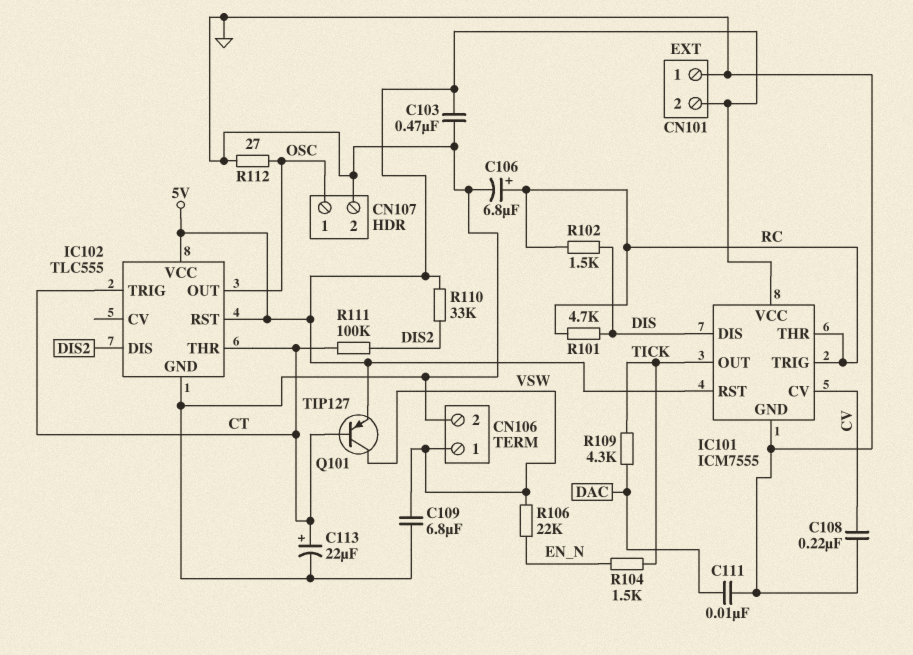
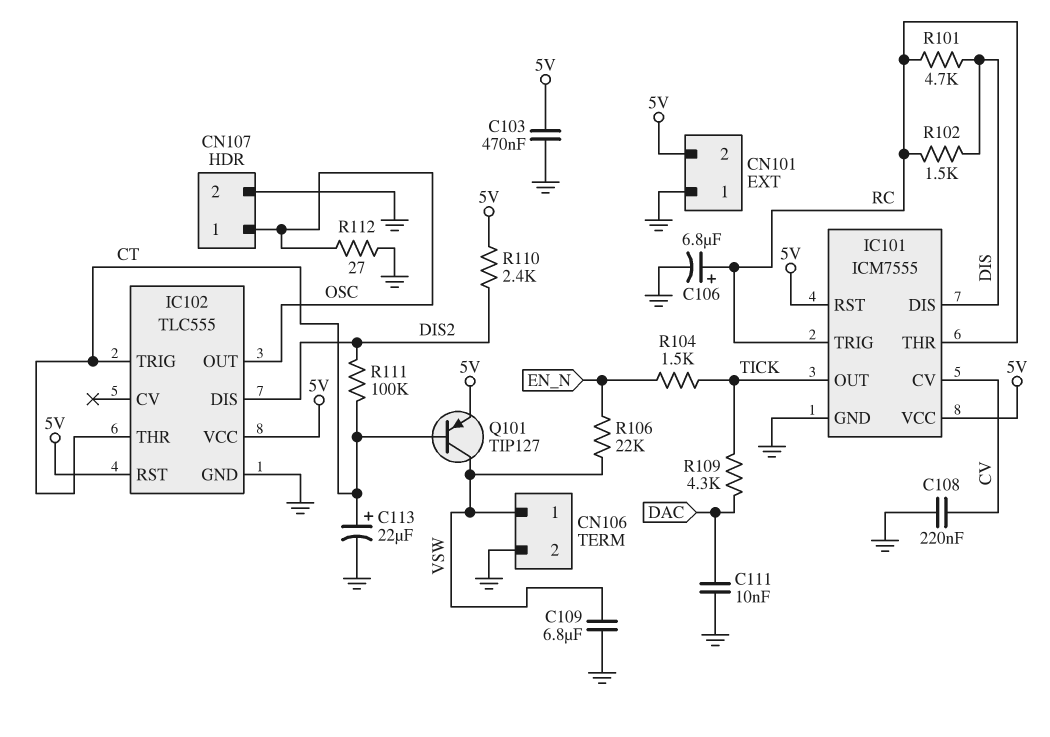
R110: 33k (5V, DIS2) -> 2.4k (5V, DIS2)

